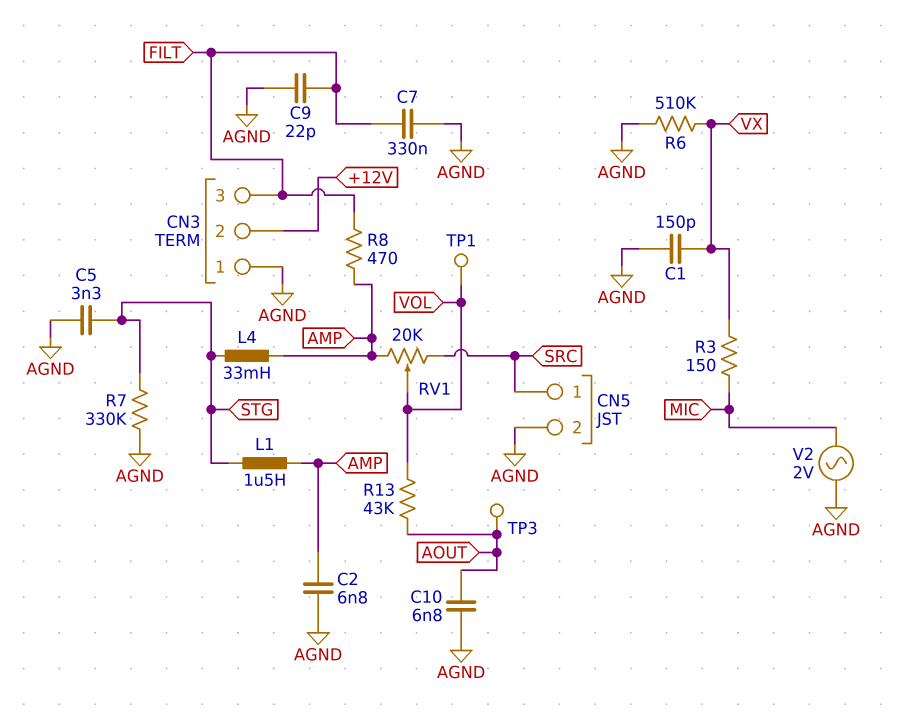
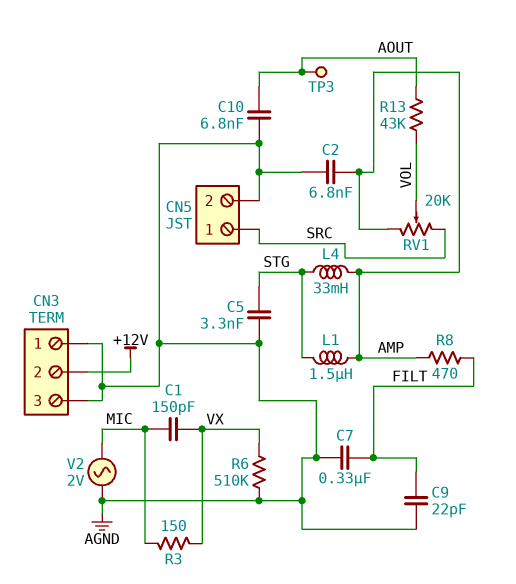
C1: 150pF (AGND, VX) -> 150pF (MIC, VX)
CN3 pin 3: FILT -> AGND
R7: 330k (AGND, STG) -> none
TP1: test point (VOL) -> none

